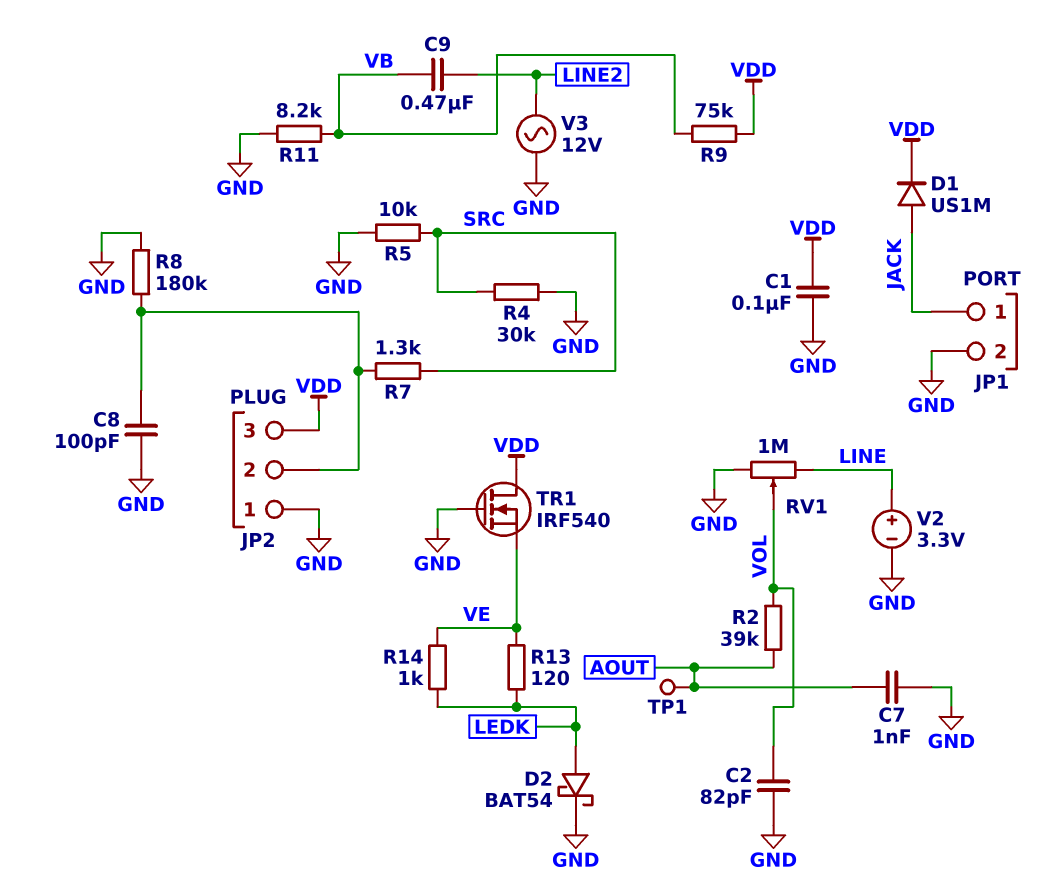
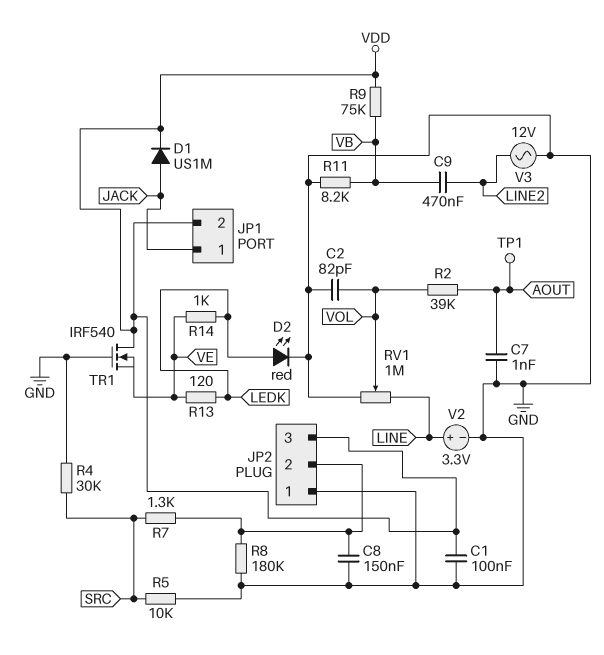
C8: 100pF (GND, JP2/2) -> 150nF (GND, JP2/2)
D2: schottky BAT54 (A LEDK, K GND) -> LED red (A LEDK, K GND)
JP1 pin 2: GND -> VDD

